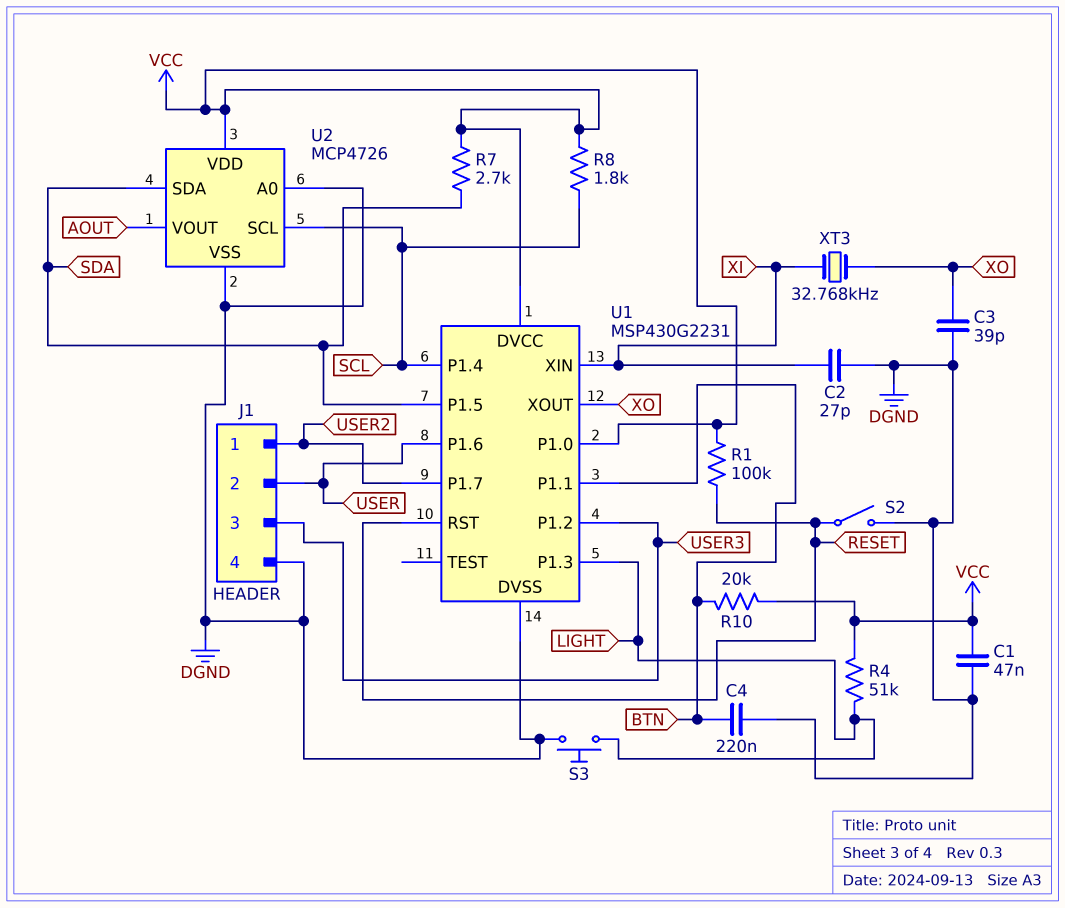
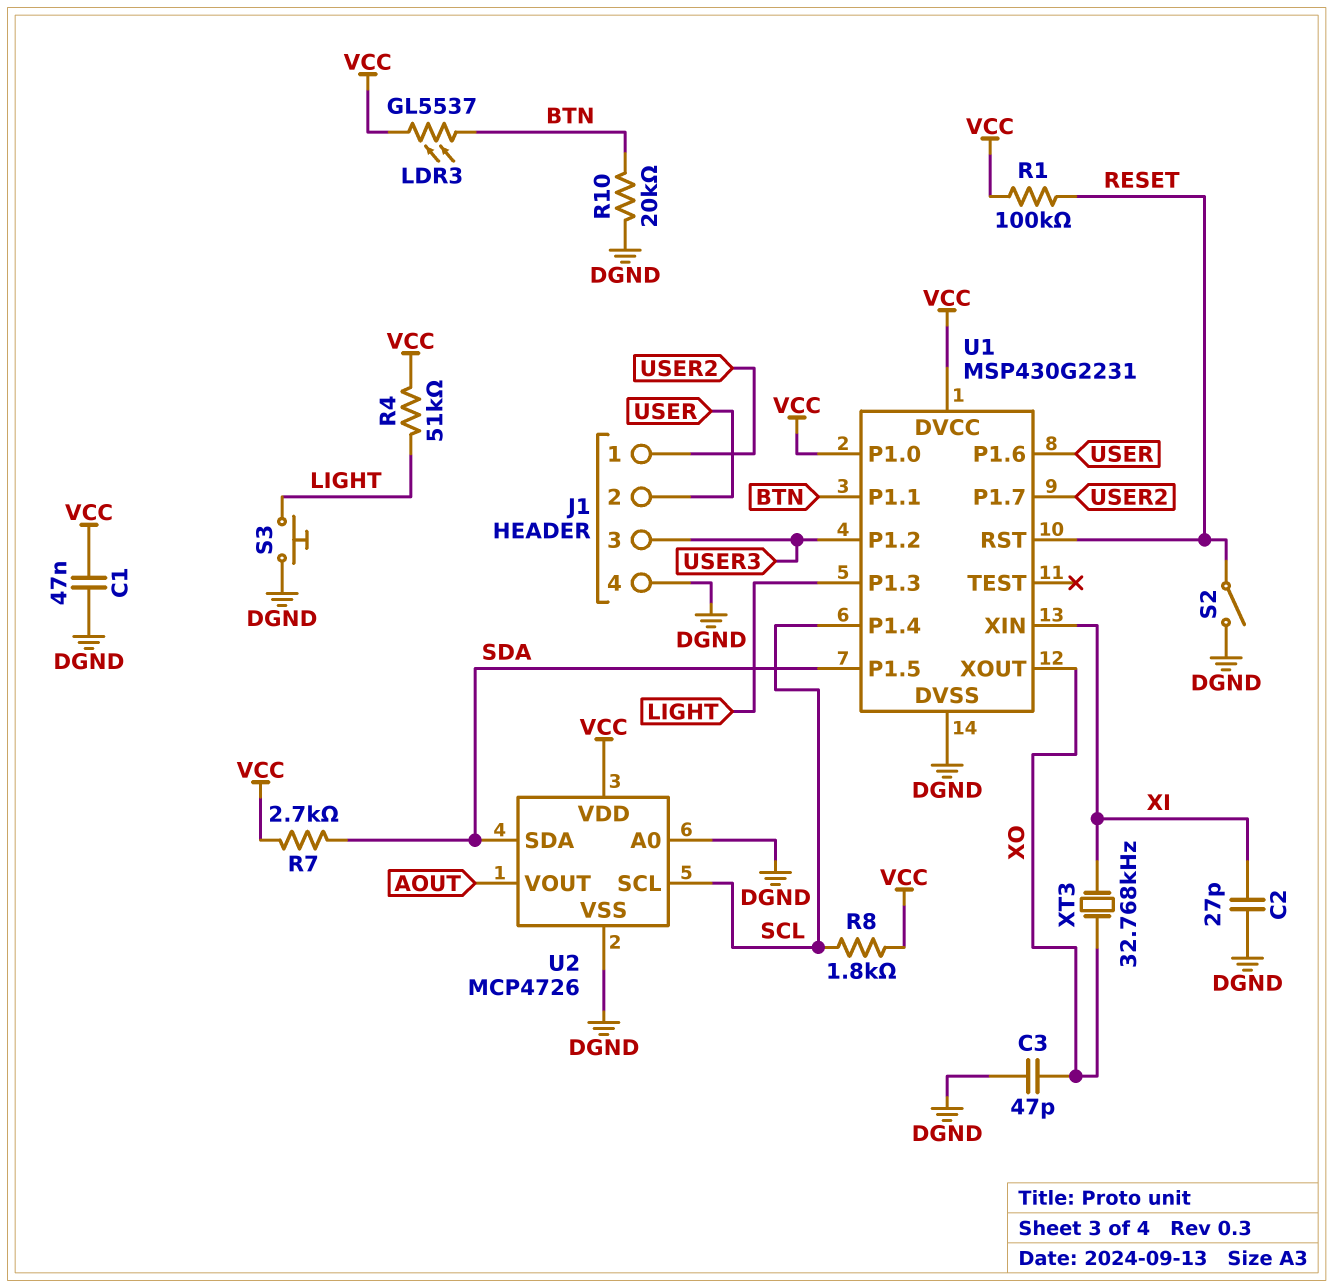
C3: 39pF (DGND, XO) -> 47pF (DGND, XO)
C4: 220nF (BTN, DGND) -> none
LDR3: none -> GL5537 (BTN, VCC)
R10: 20k (BTN, VCC) -> 20k (BTN, DGND)

